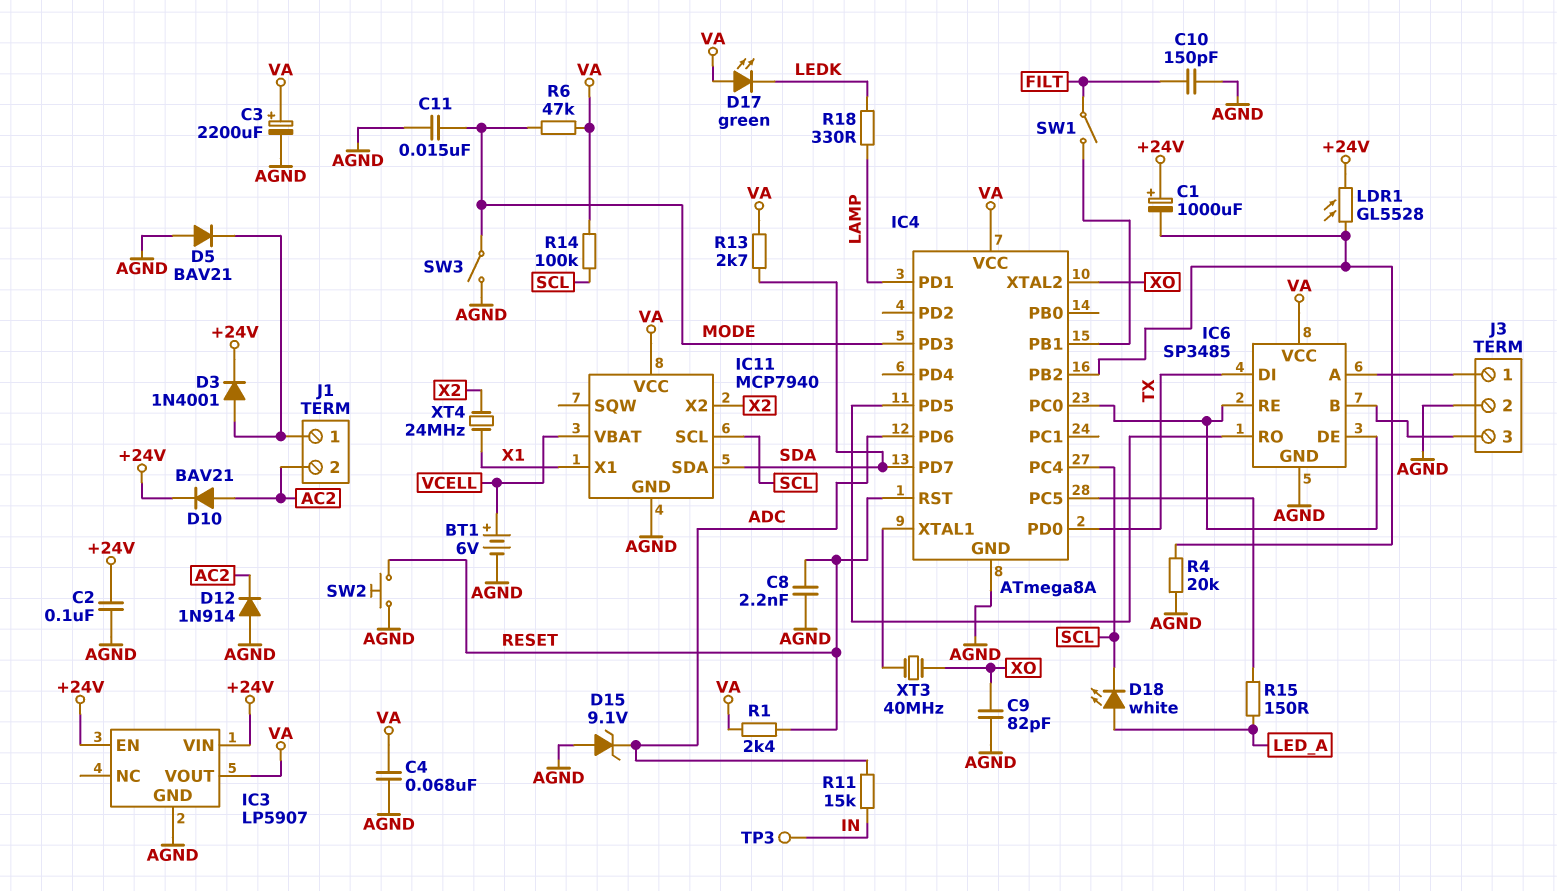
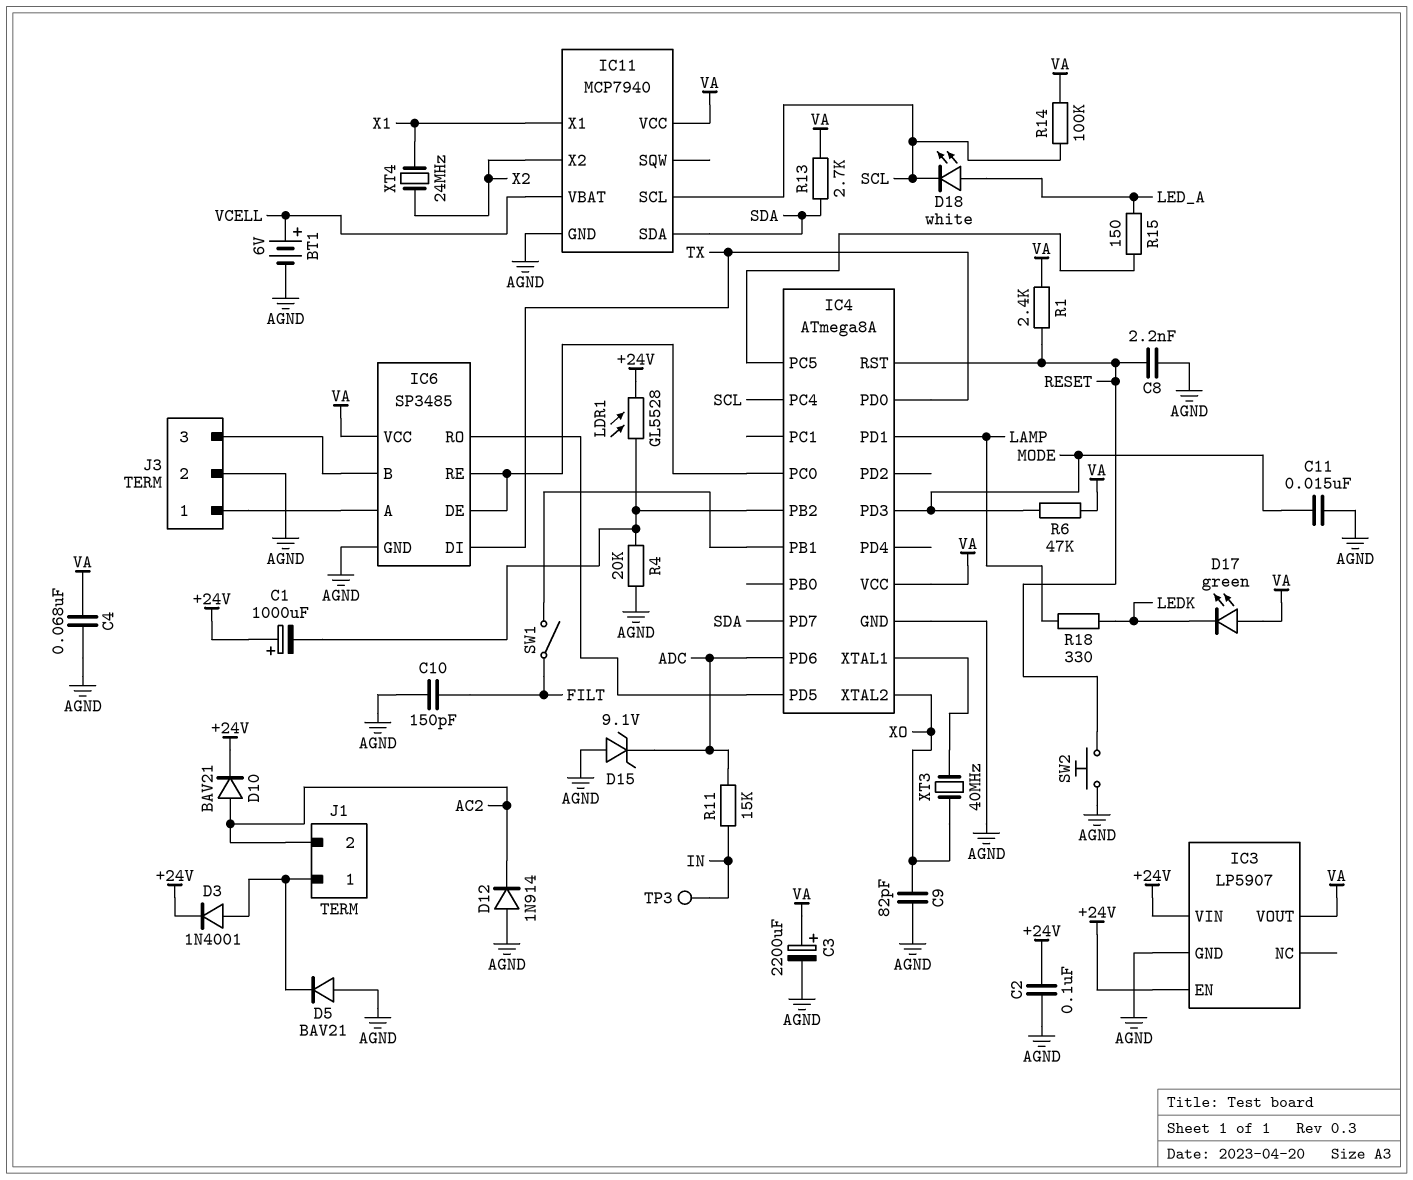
SW3: switch (AGND, MODE) -> none

